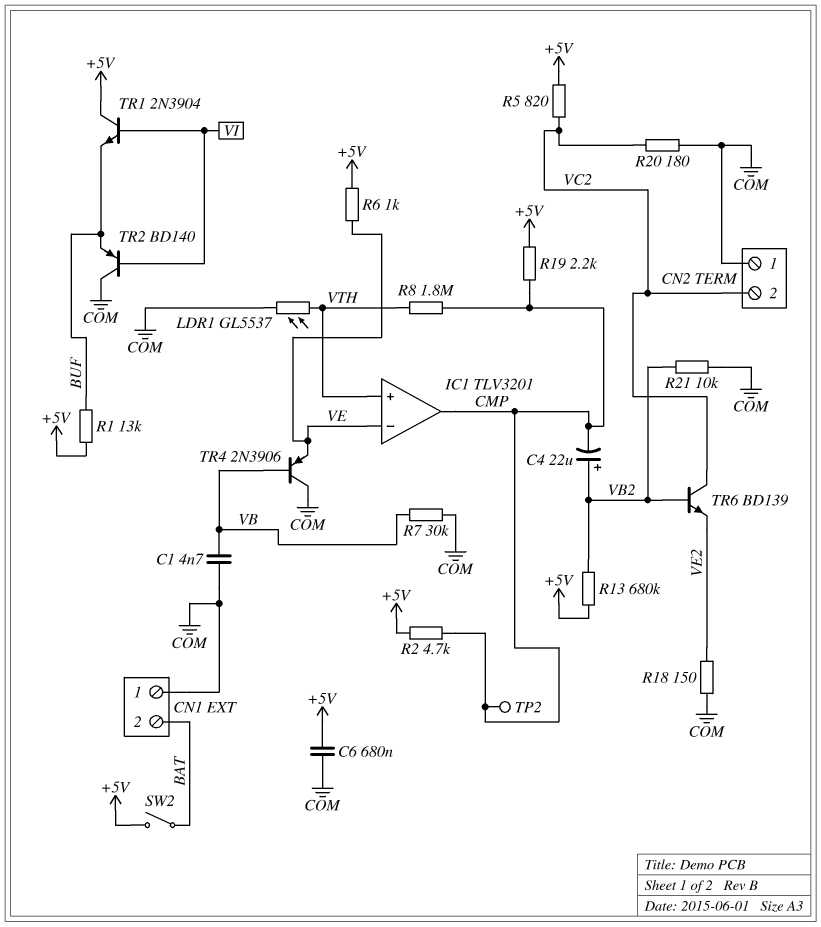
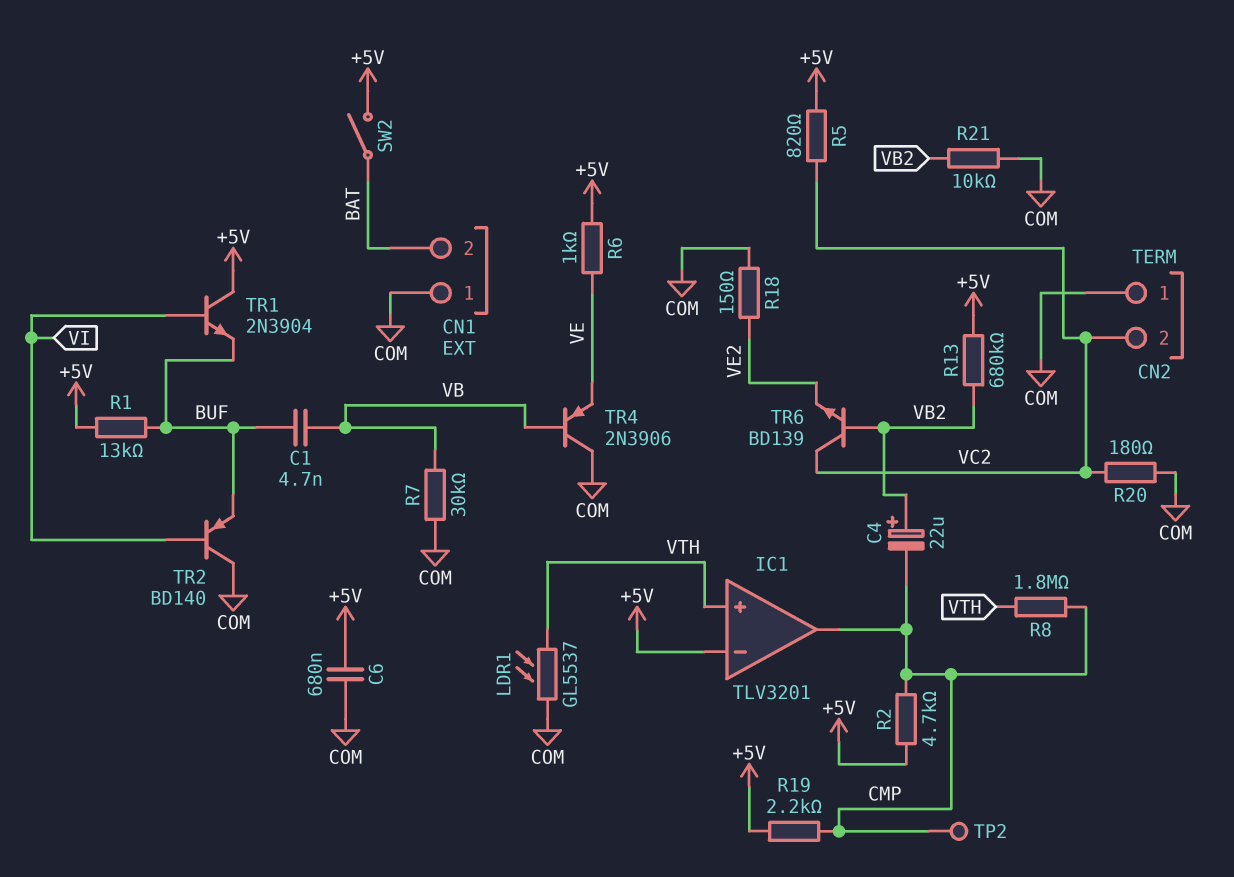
C1: 4.7nF (COM, VB) -> 4.7nF (BUF, VB)
IC1 pin in-: VE -> +5V

